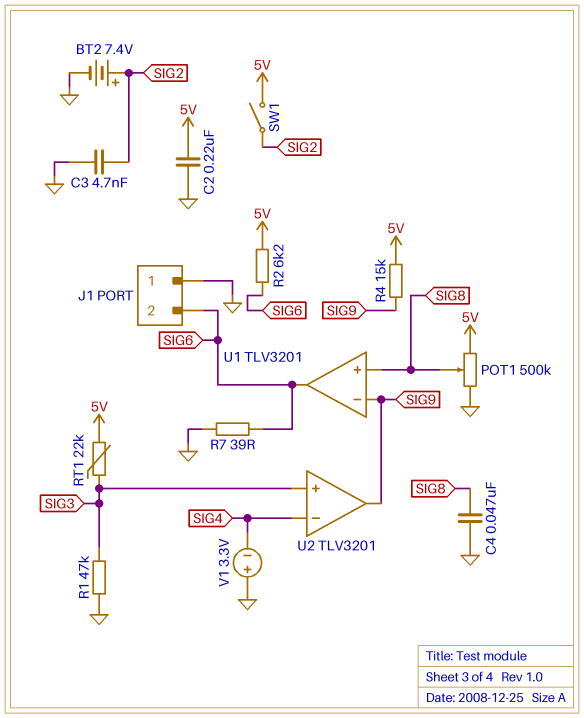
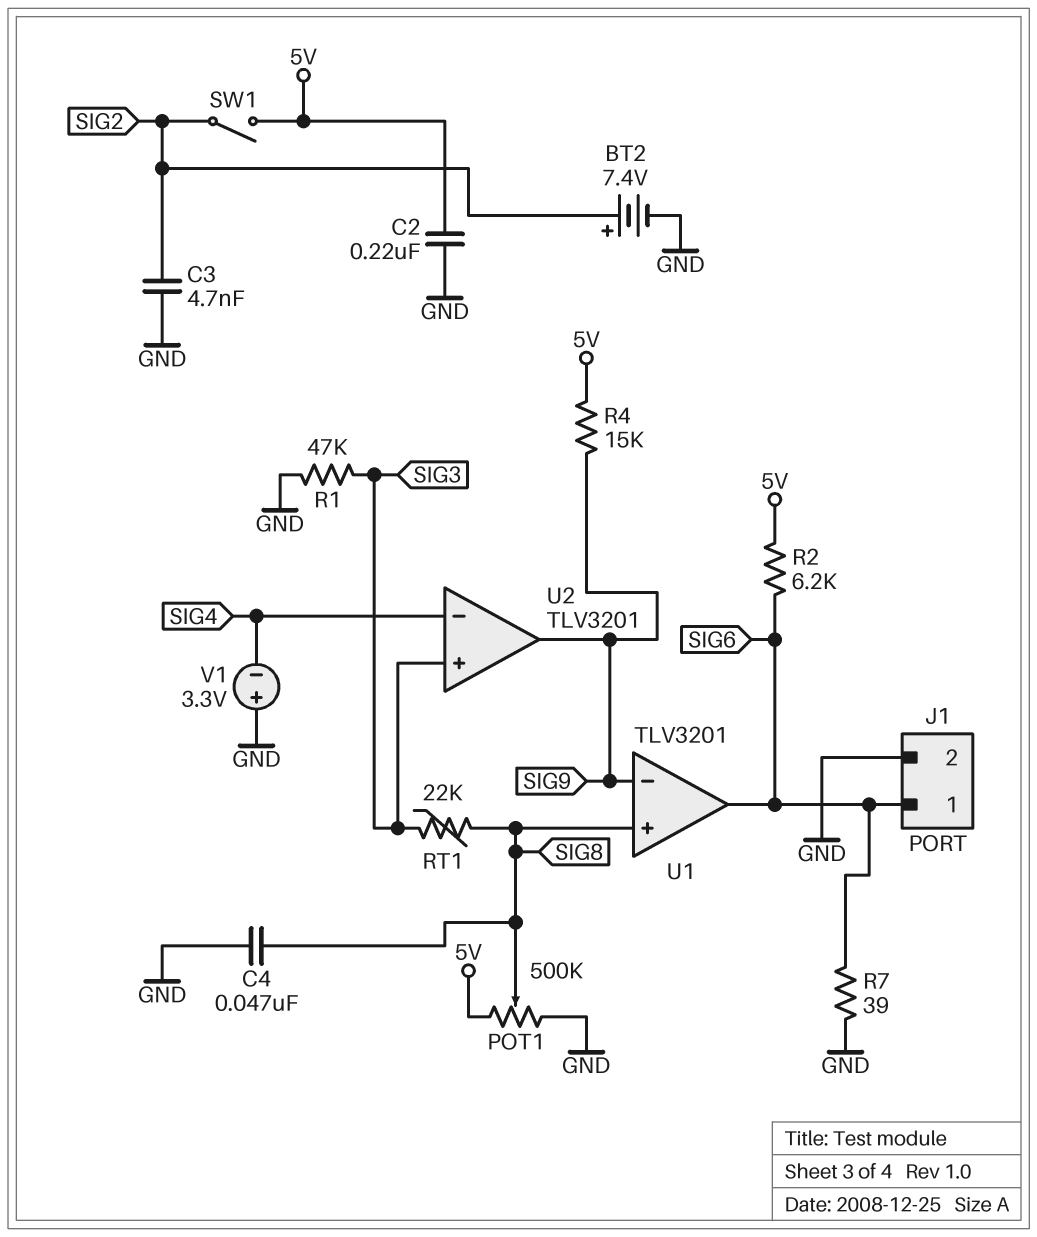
J1 pin 1: GND -> SIG6
J1 pin 2: SIG6 -> GND
RT1: 22k (5V, SIG3) -> 22k (SIG3, SIG8)

